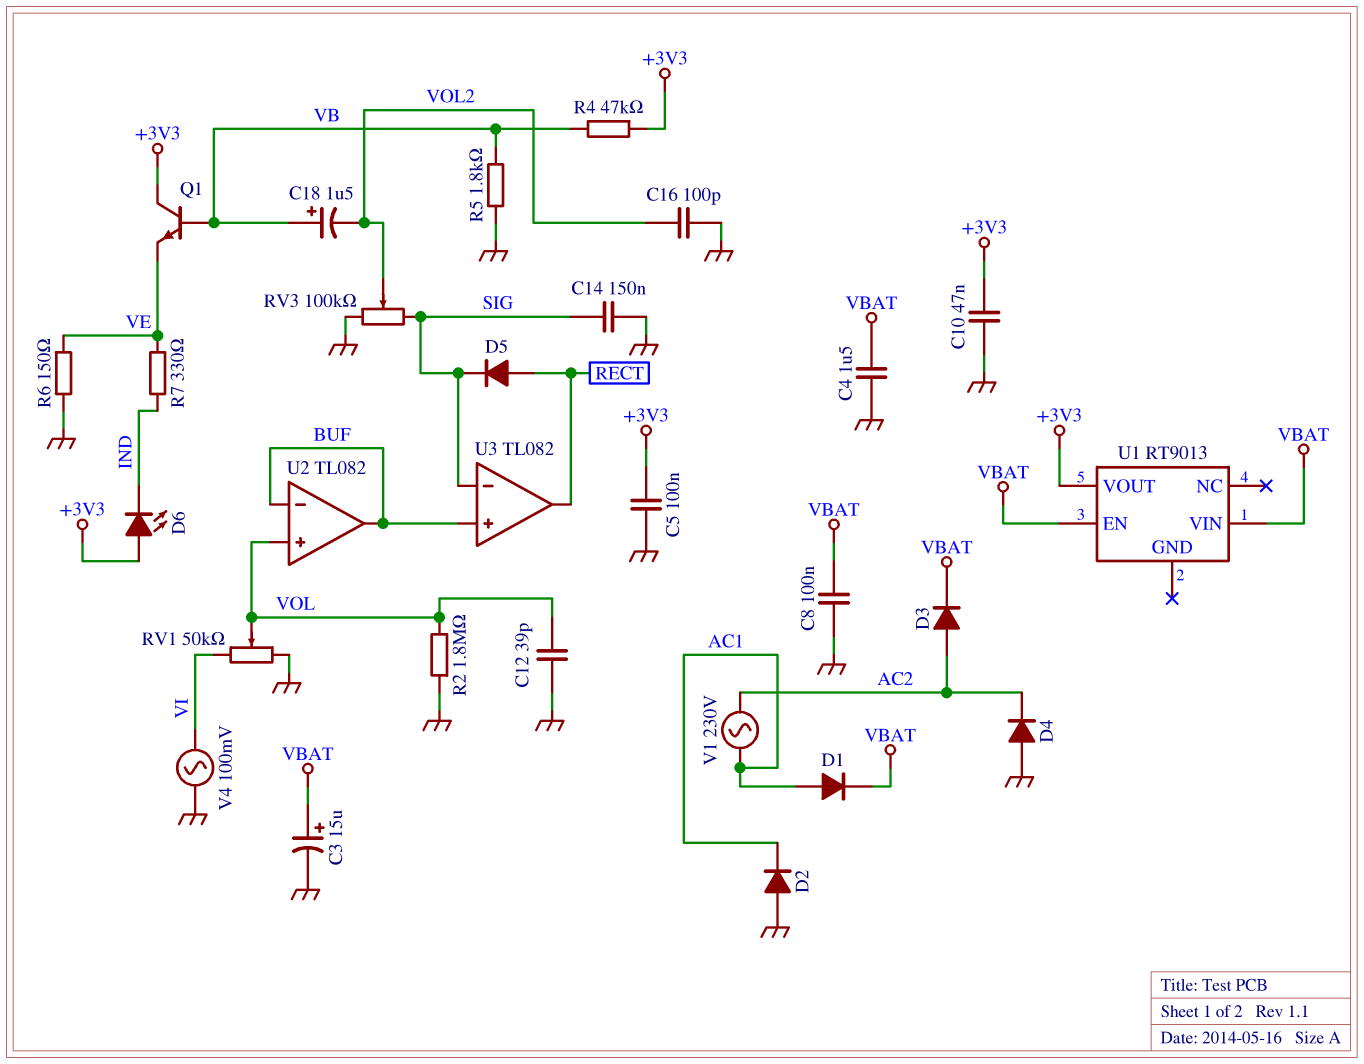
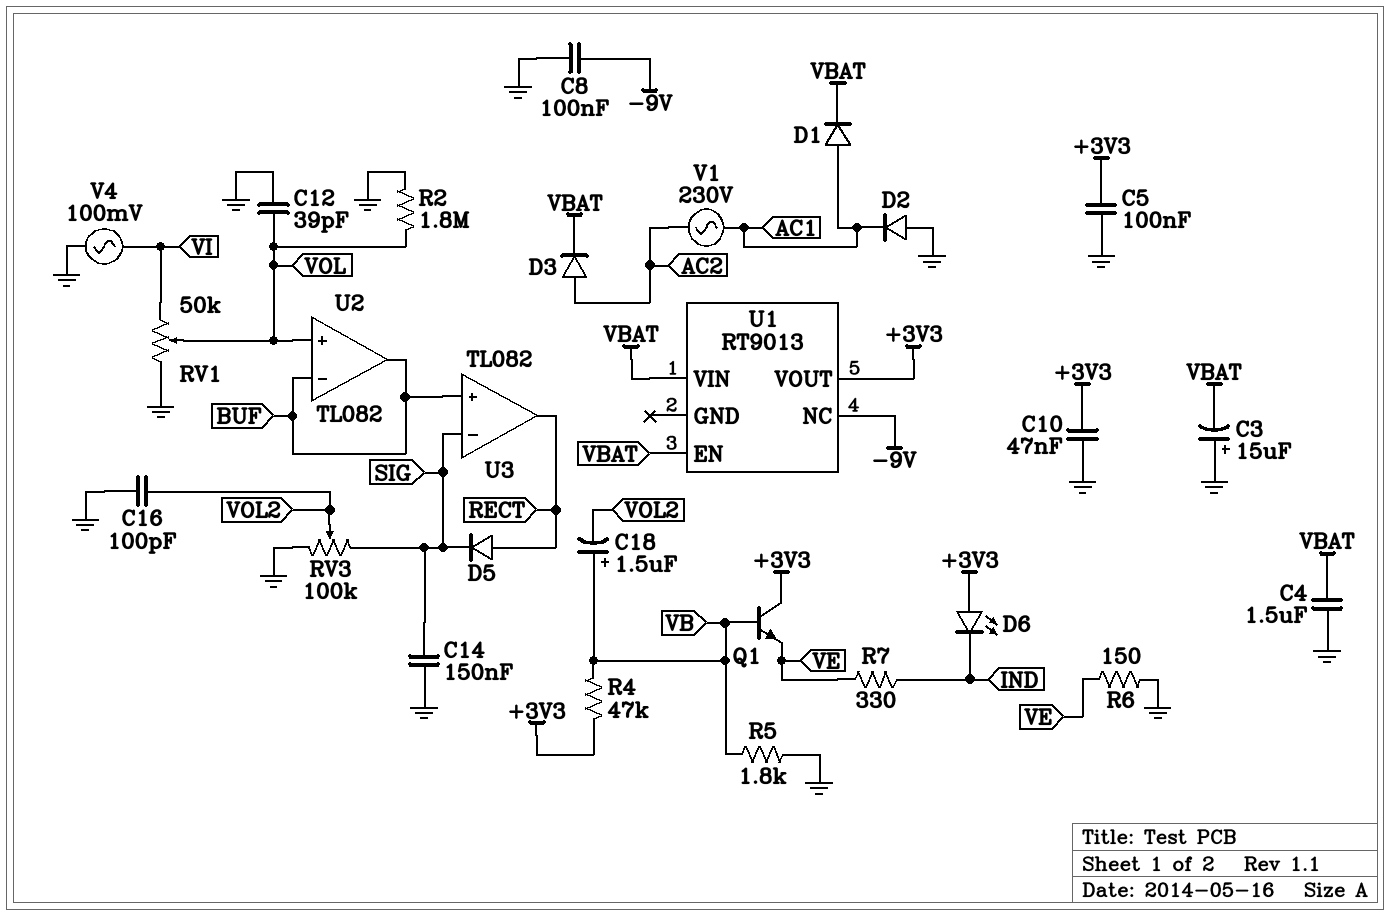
C3: 15uF (plus VBAT, minus GND) -> 15uF (plus GND, minus VBAT)
C8: 100nF (GND, VBAT) -> 100nF (-9V, GND)
D4: diode (A GND, K AC2) -> none
U1 pin NC: none -> -9V

